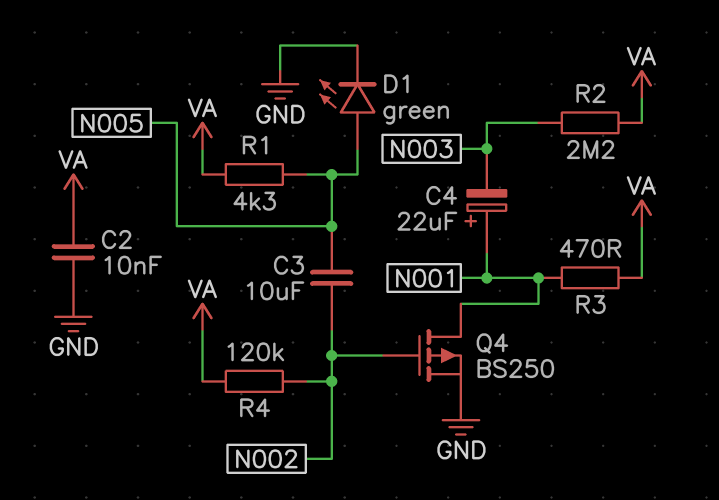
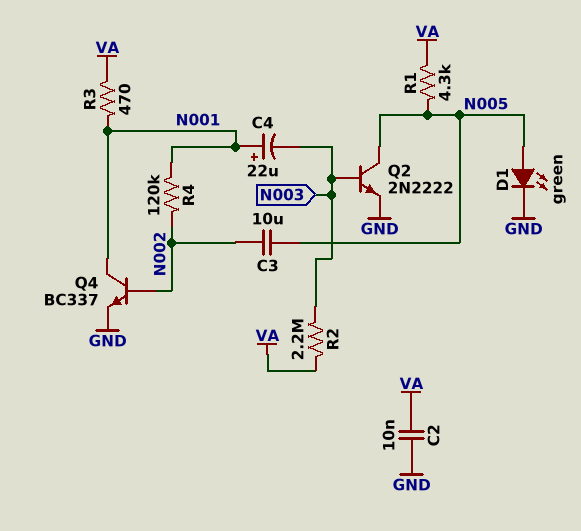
Q2: none -> NPN 2N2222 (B N003, C N005, E GND)
Q4: PMOS BS250 (G N002, D N001, S GND) -> NPN BC337 (B N002, C N001, E GND)
R4: 120k (N002, VA) -> 120k (N001, N002)

